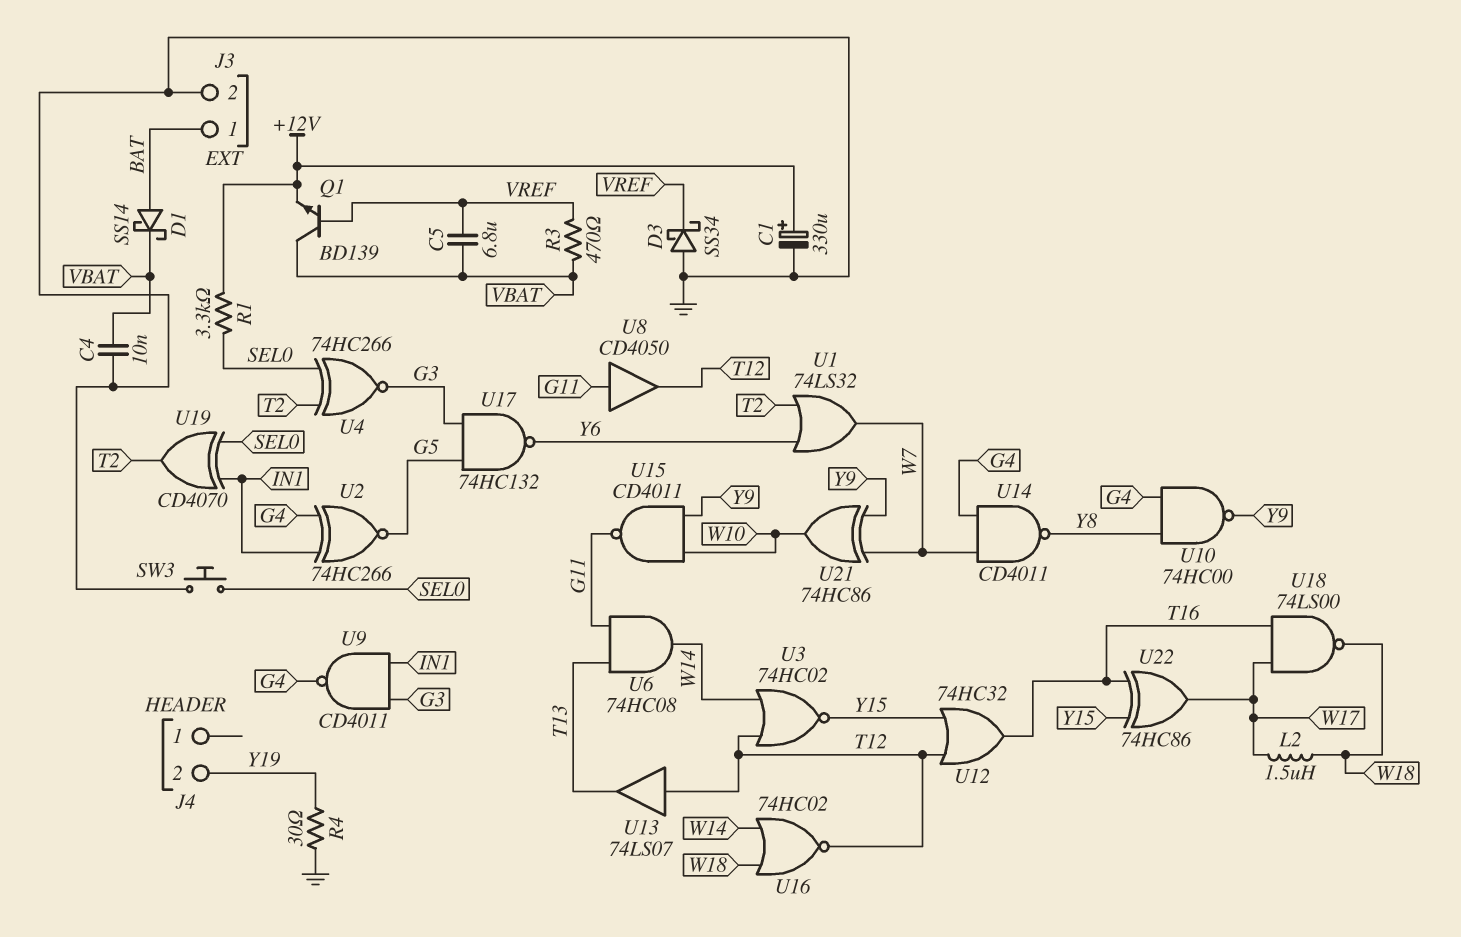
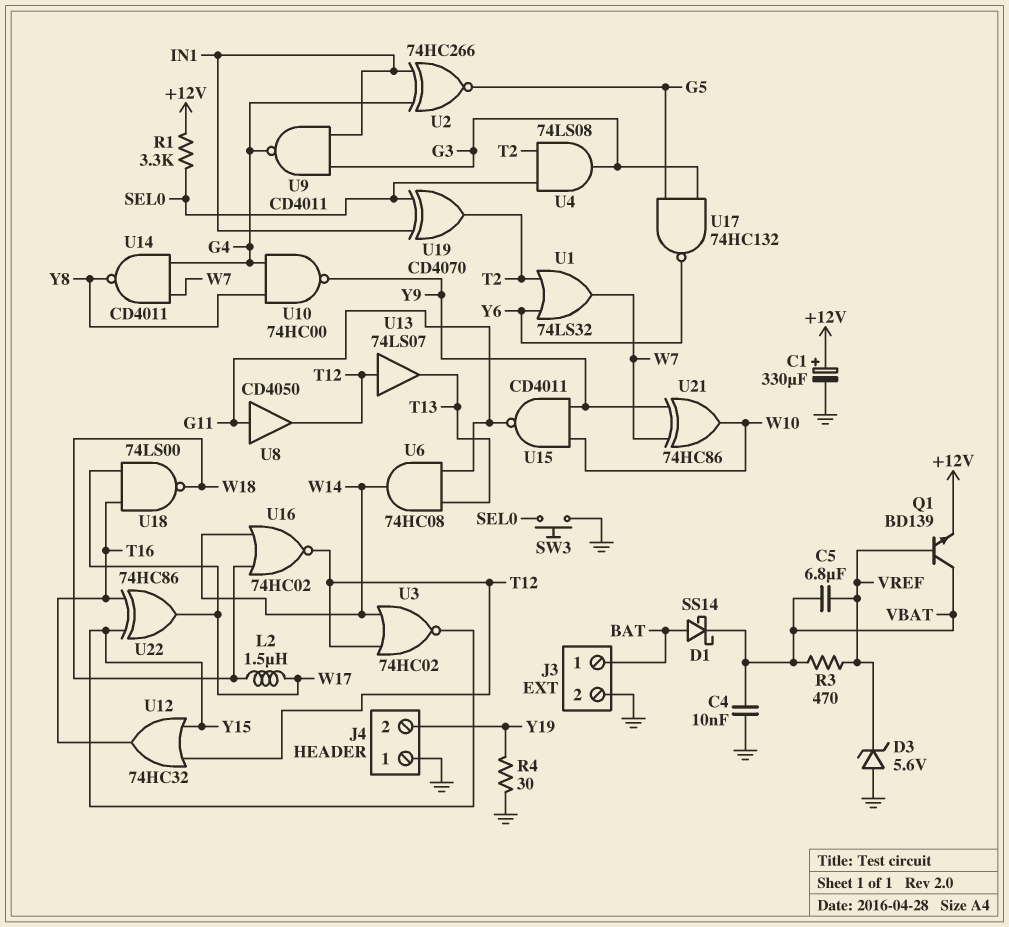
D3: schottky SS34 (A GND, K VREF) -> zener 5.6V (A GND, K VREF)
J4 pin 1: none -> GND
U4: XNOR 74HC266 (in SEL0, in T2, out G3) -> AND 74LS08 (in SEL0, in T2, out G3)

